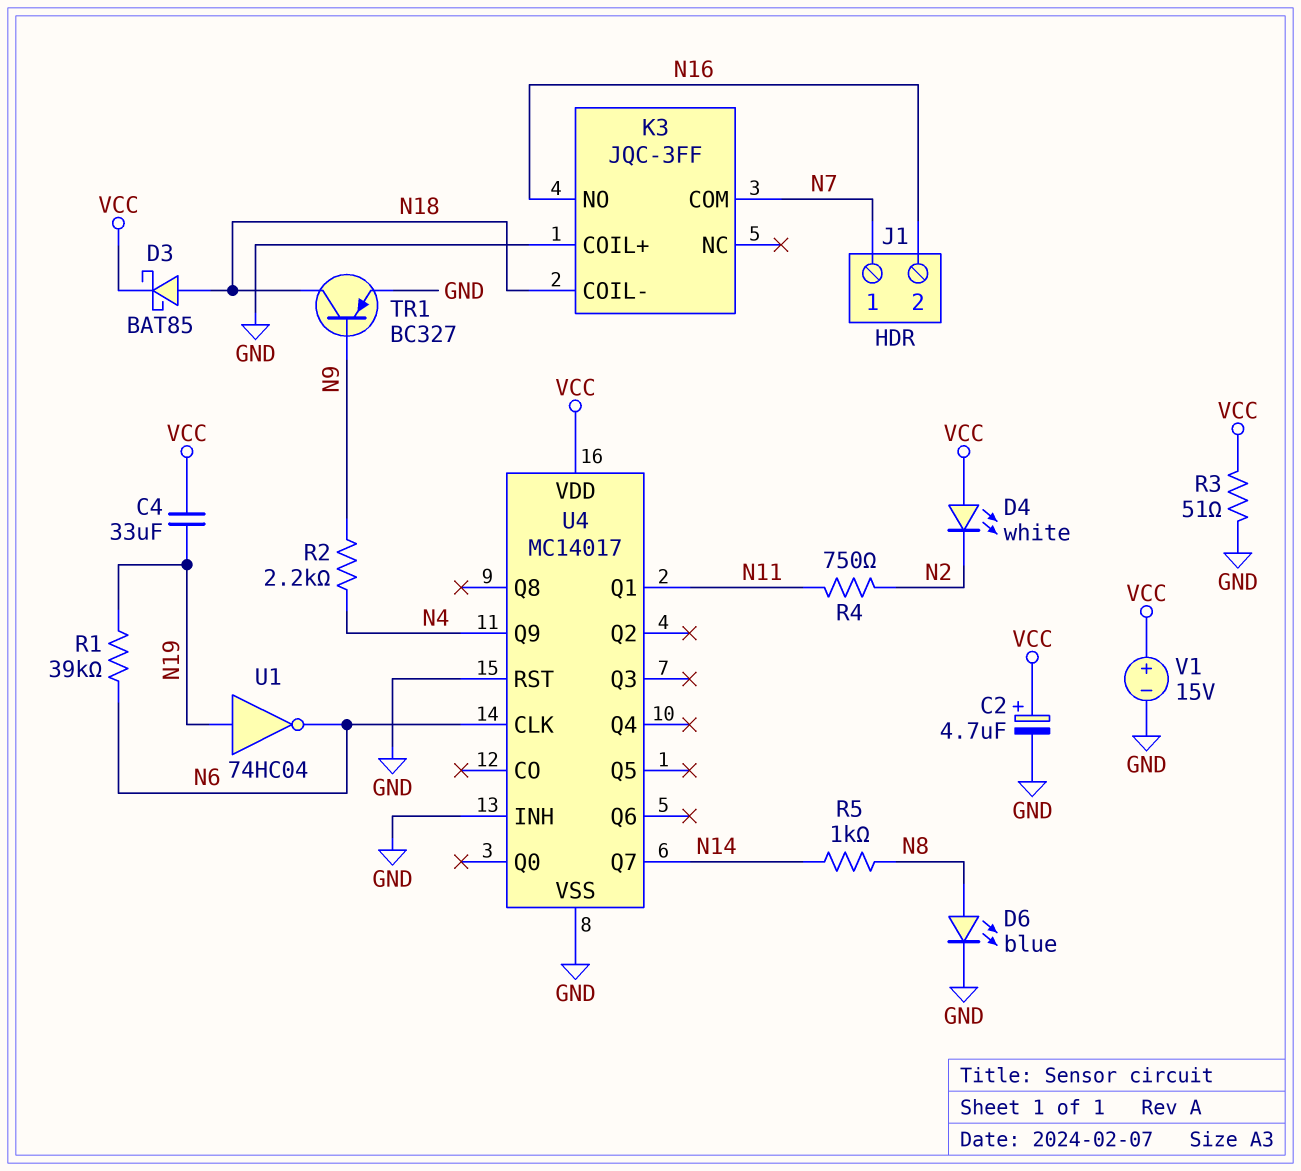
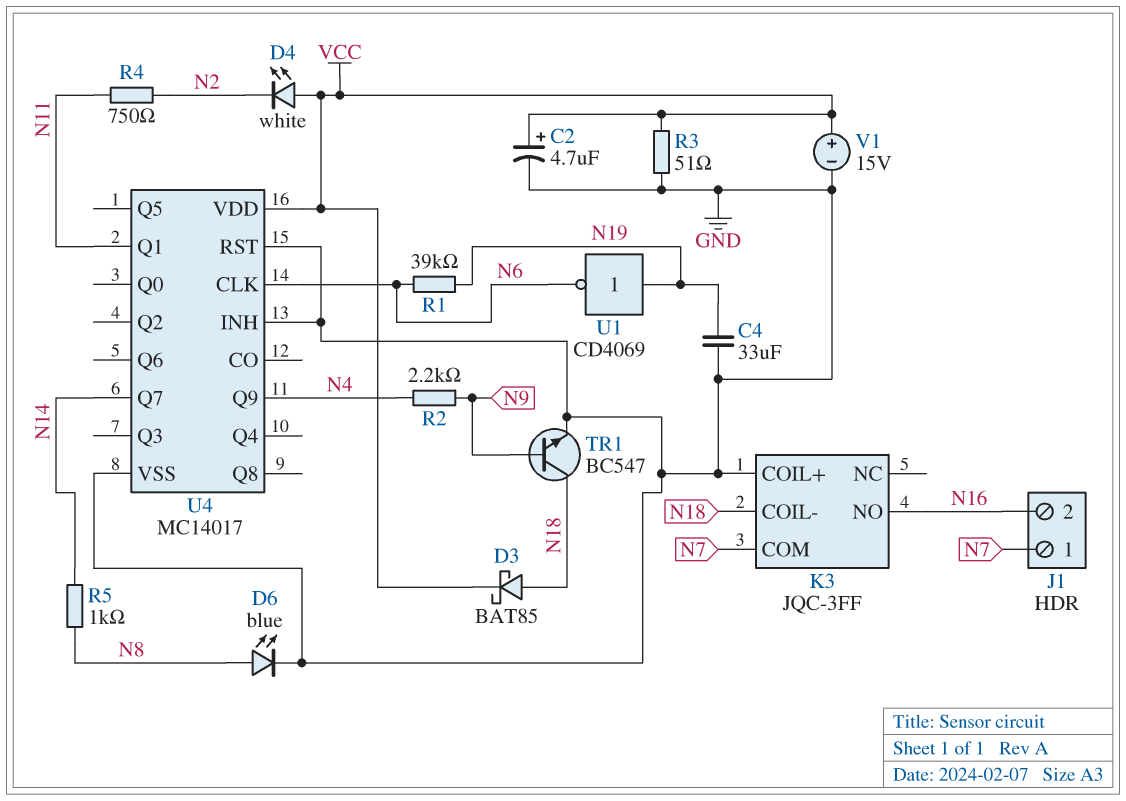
C4: 33uF (N19, VCC) -> 33uF (GND, N19)
TR1: PNP BC327 (B N9, C N18, E GND) -> NPN BC547 (B N9, C N18, E GND)
U1: NOT 74HC04 (in N19, out N6) -> NOT CD4069 (in N19, out N6)

